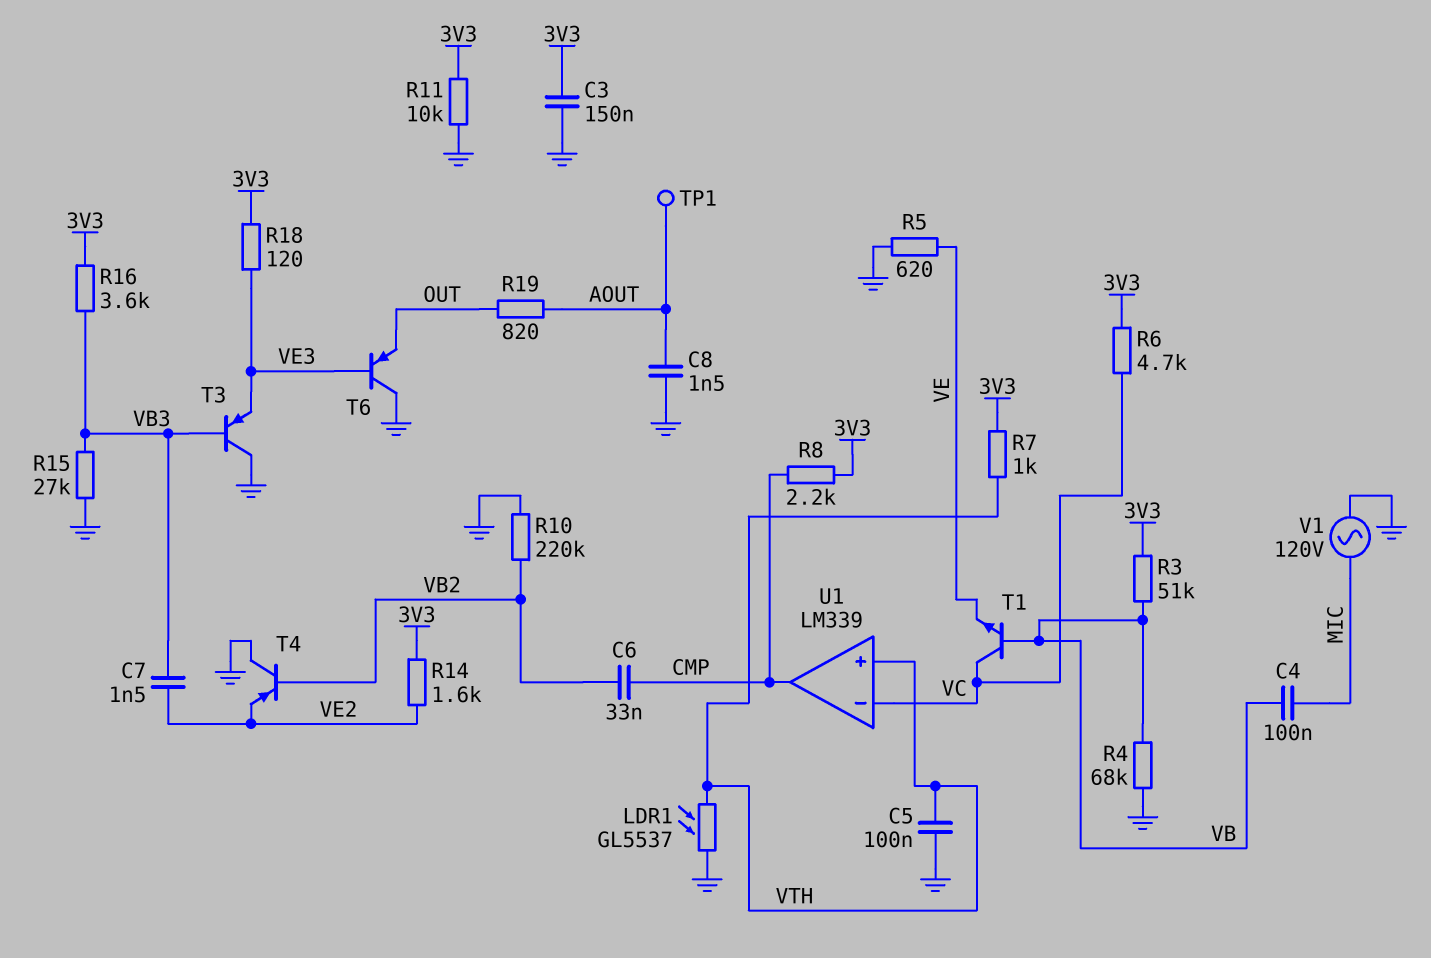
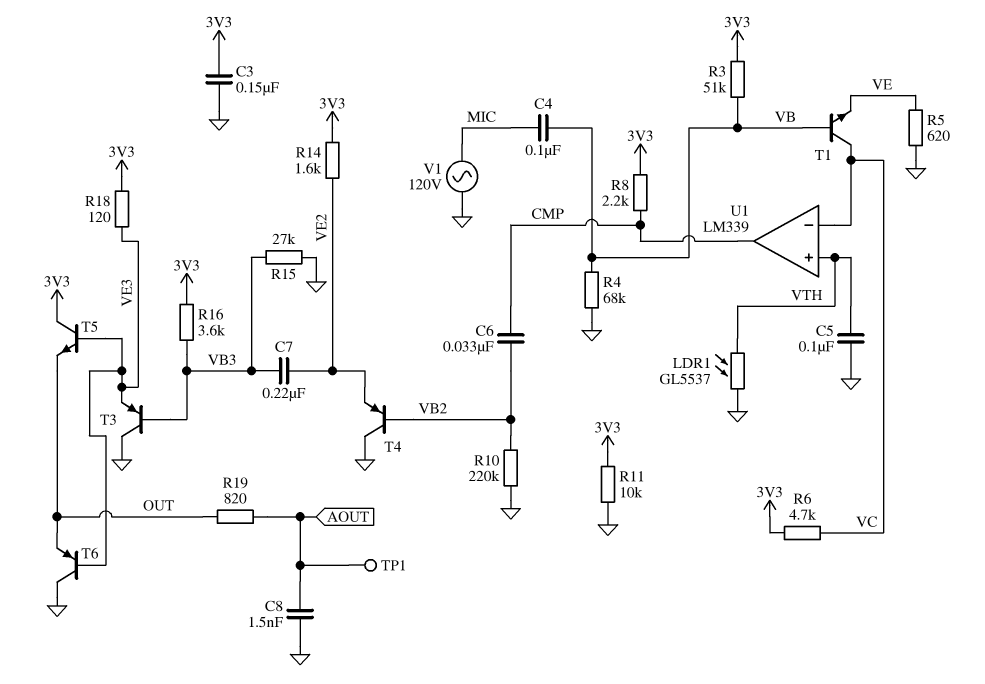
C7: 1.5nF (VB3, VE2) -> 220nF (VB3, VE2)
R7: 1k (3V3, VTH) -> none
T5: none -> NPN (B VE3, C 3V3, E OUT)

